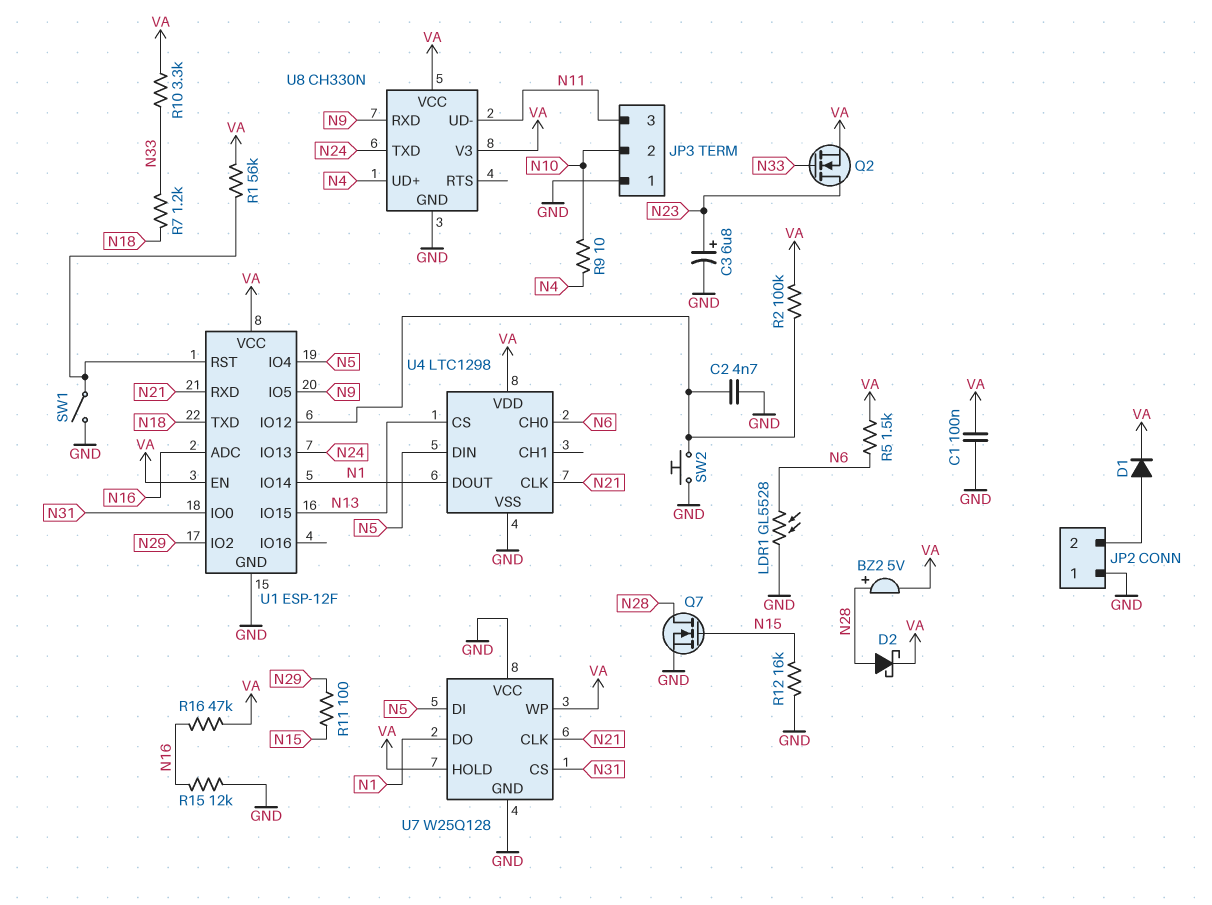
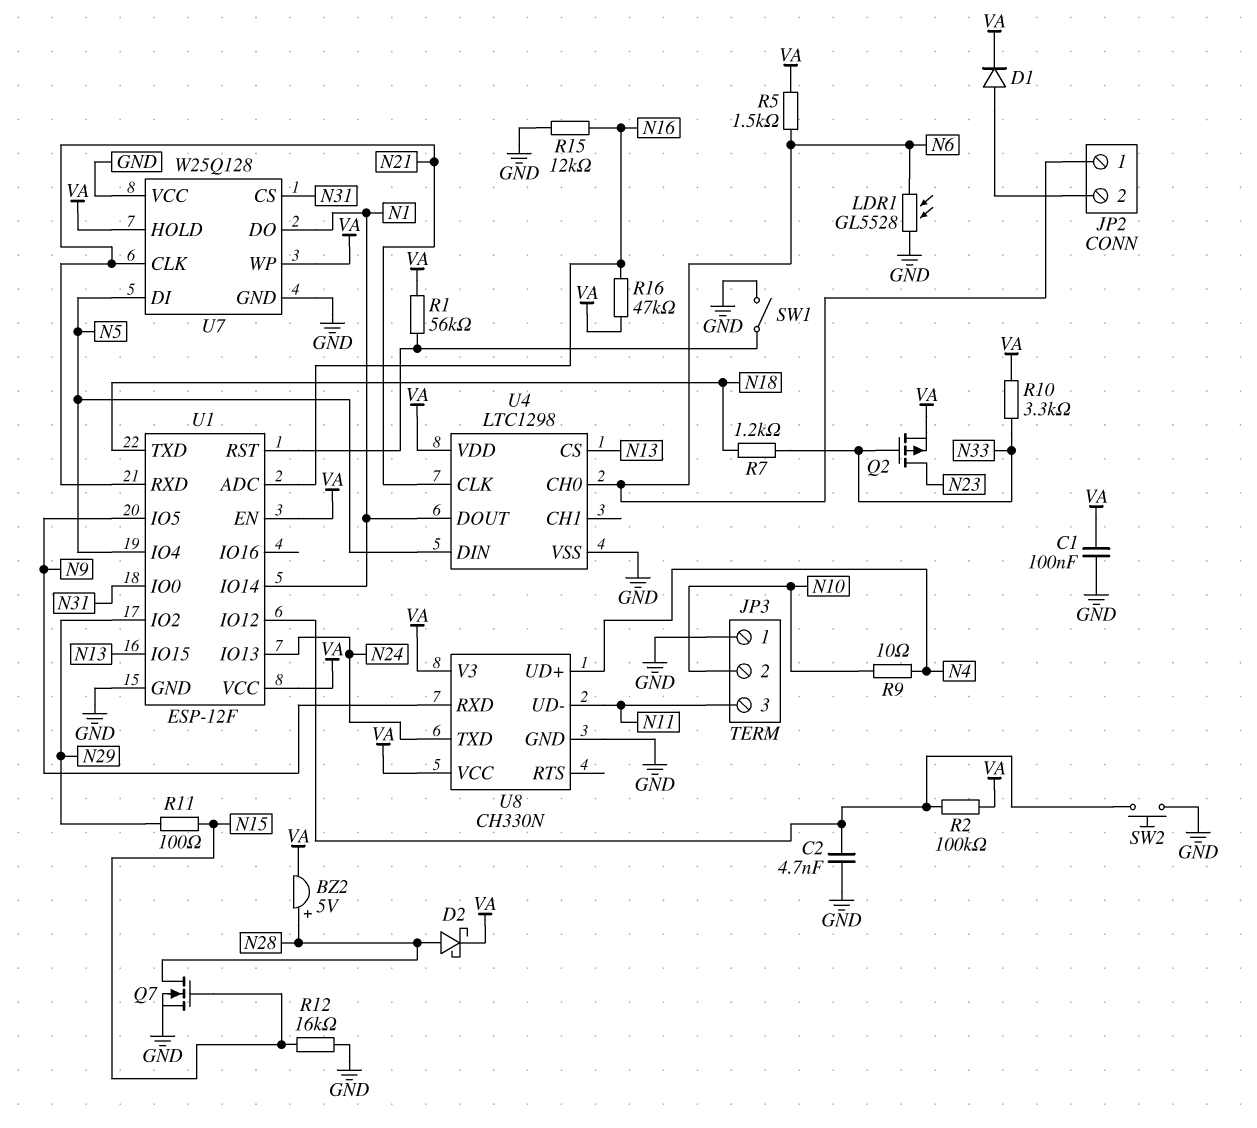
C3: 6.8uF (plus N23, minus GND) -> none
JP2 pin 1: GND -> N6
Q2: NMOS (G N33, D N23, S VA) -> PMOS (G N33, D N23, S VA)

